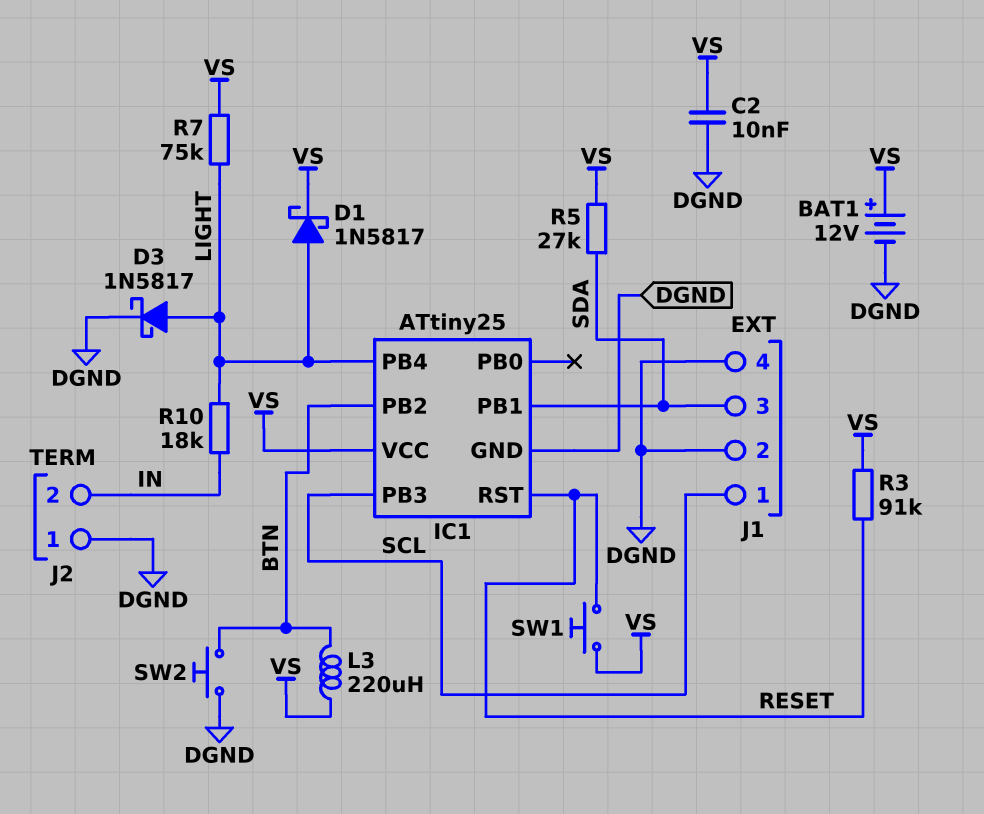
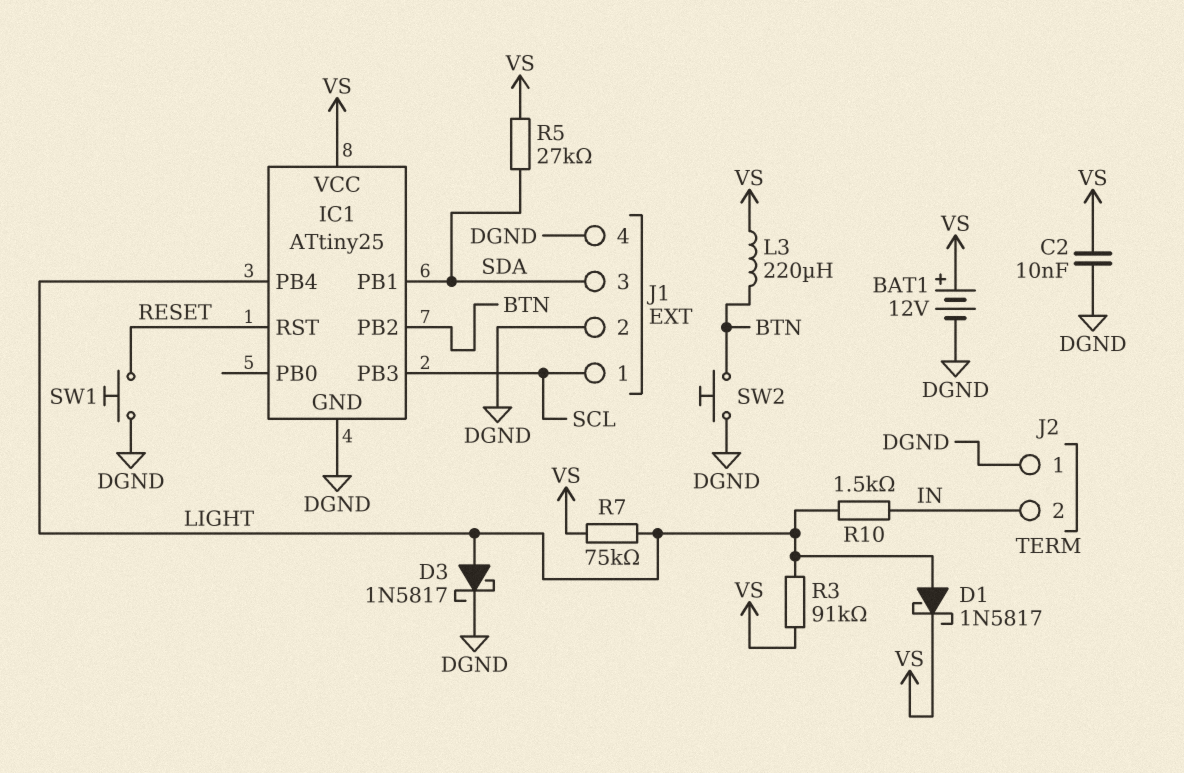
R3: 91k (RESET, VS) -> 91k (LIGHT, VS)
R10: 18k (IN, LIGHT) -> 1.5k (IN, LIGHT)
SW1: button (RESET, VS) -> button (DGND, RESET)

